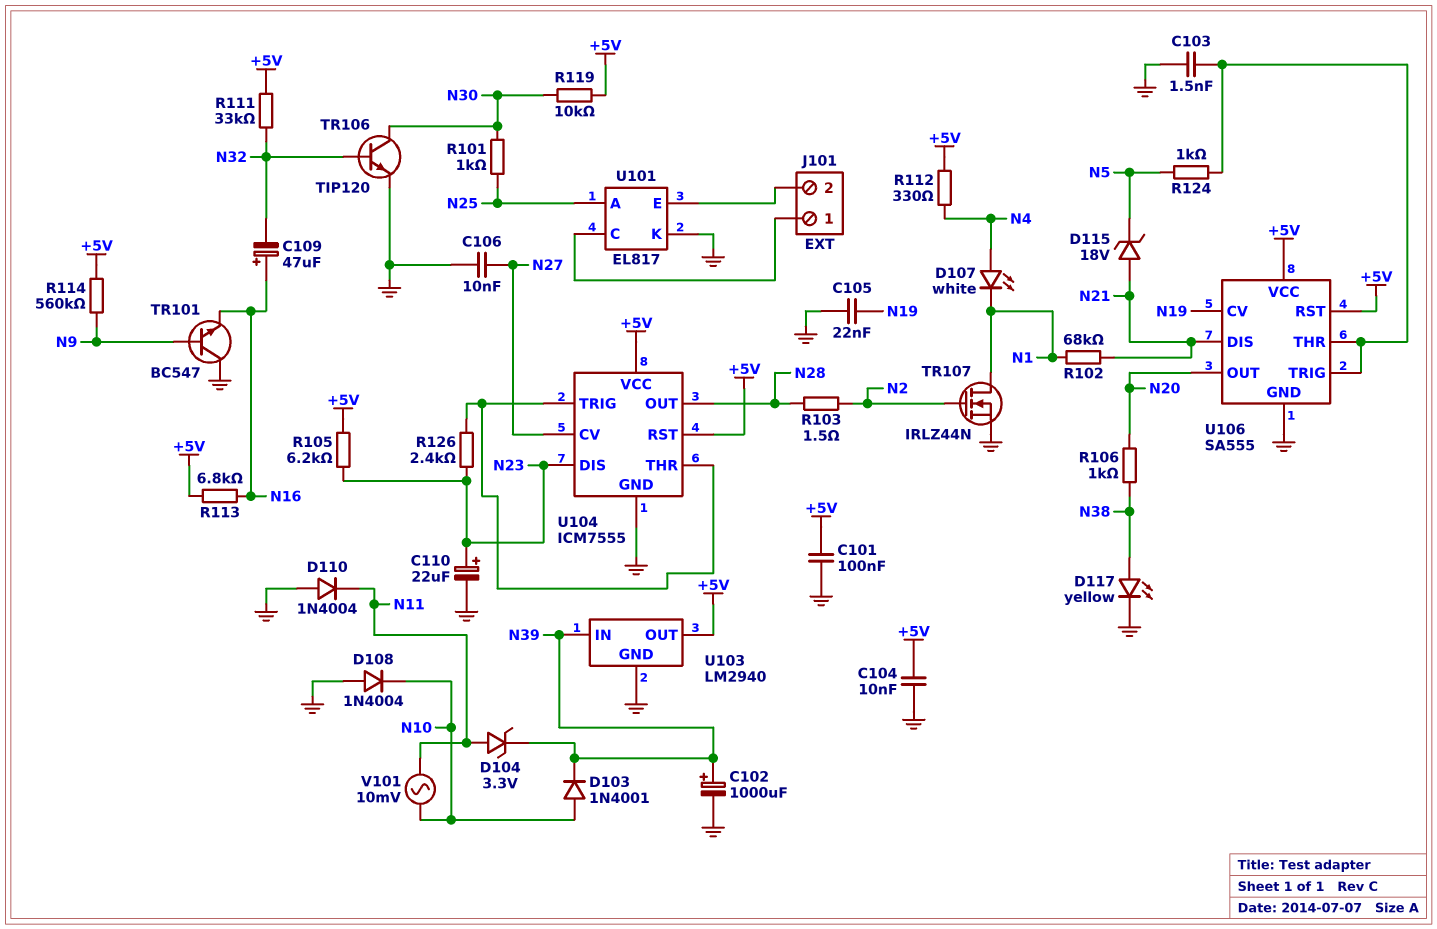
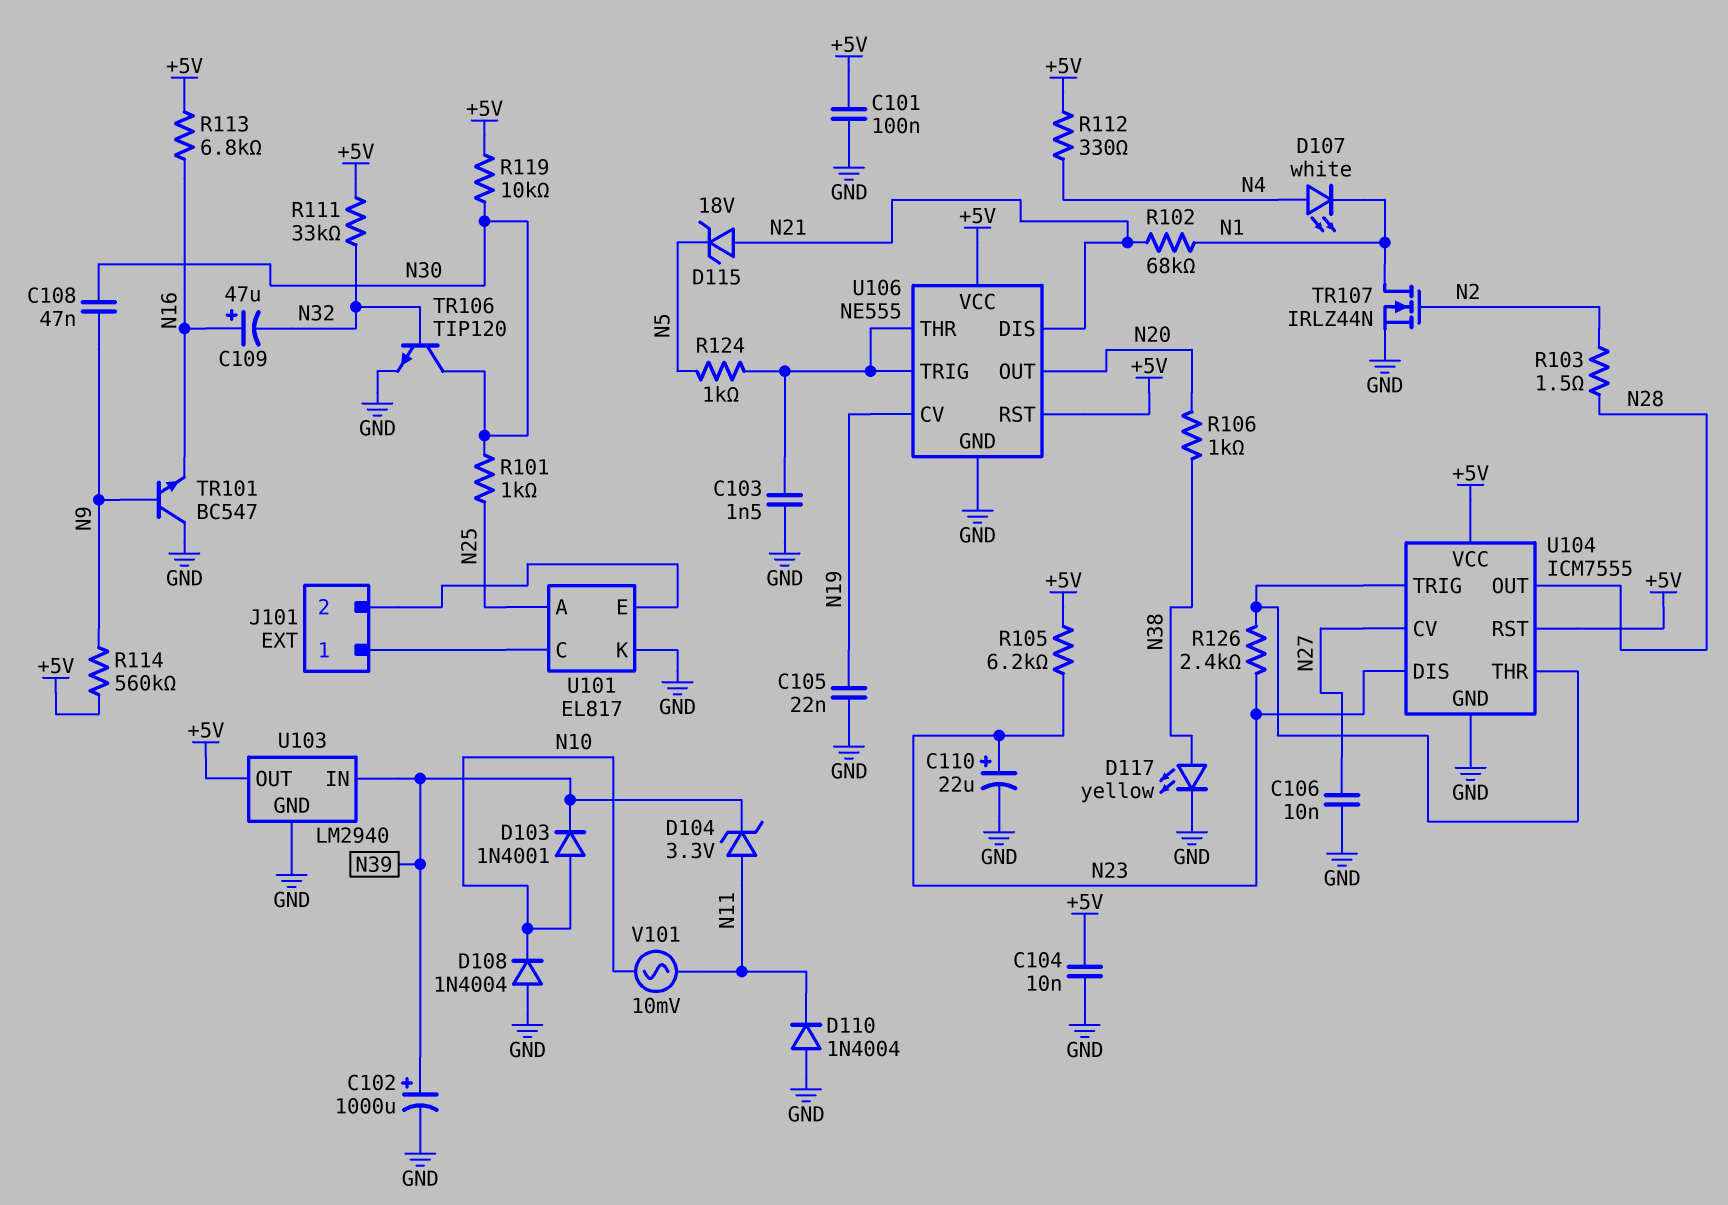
C108: none -> 47nF (N9, N30)
U106: SA555 -> NE555

